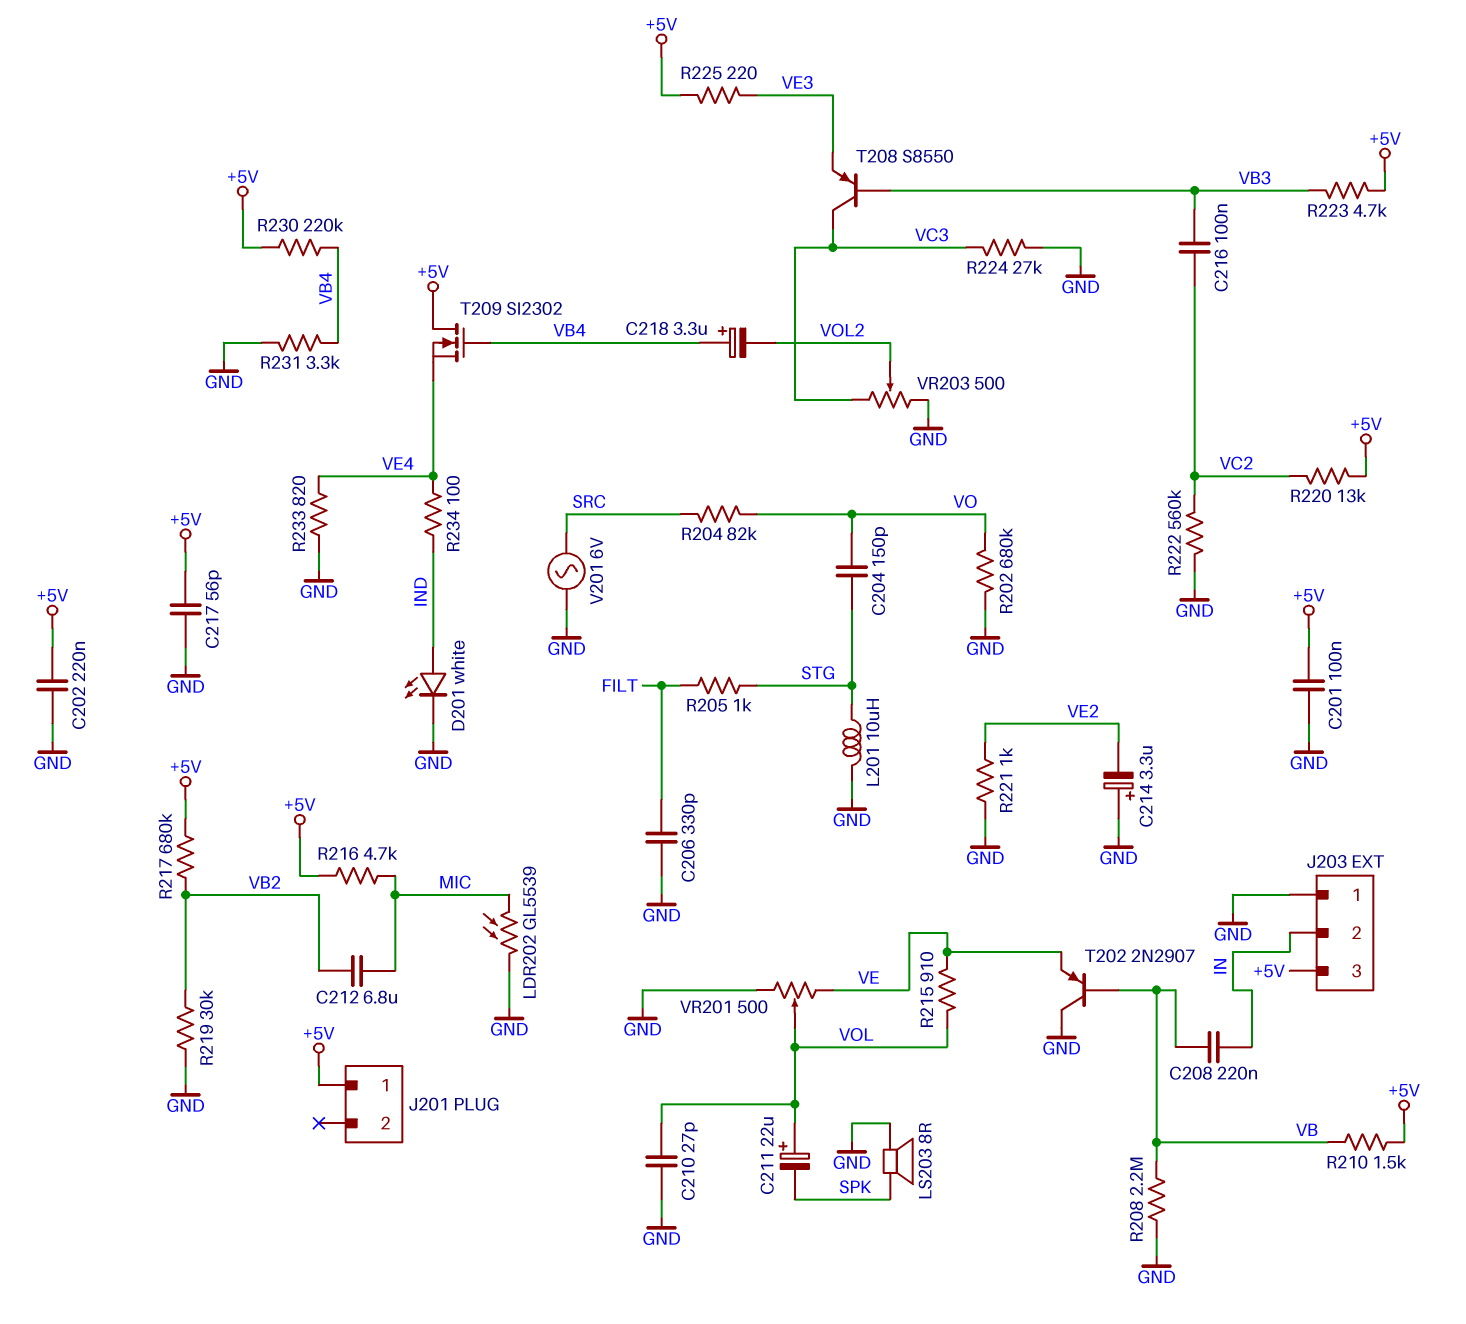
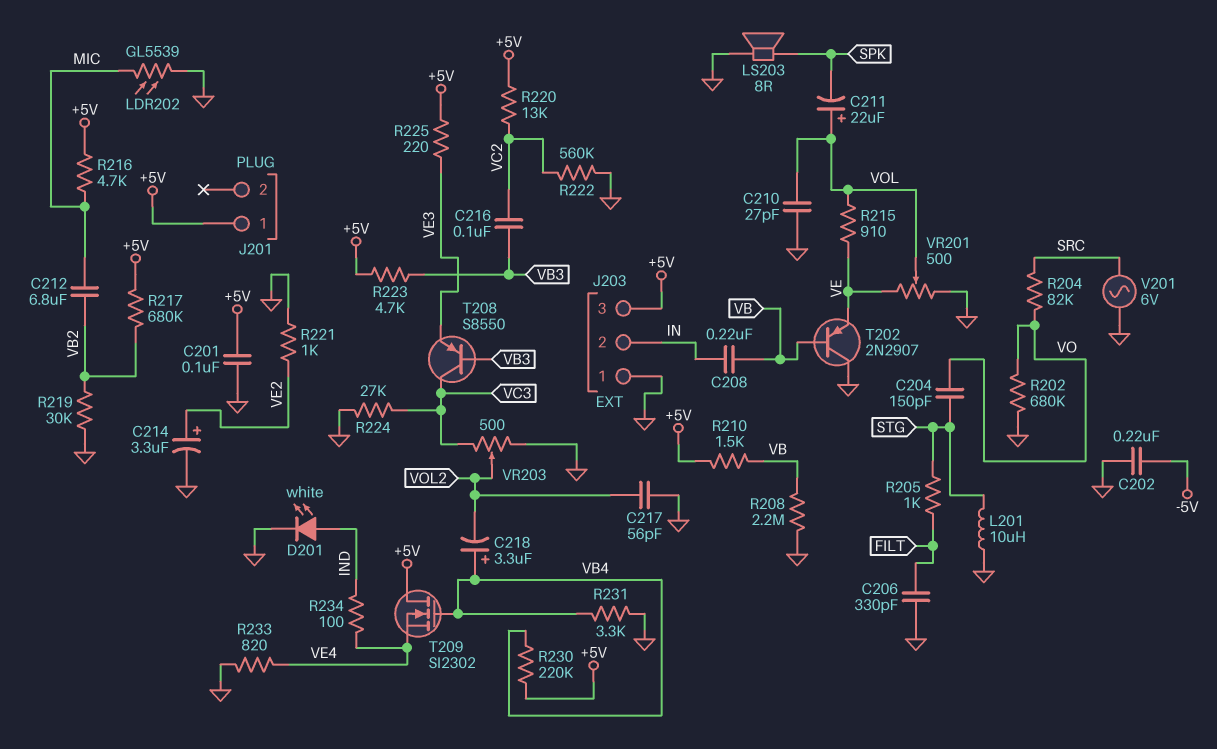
C202: 220nF (+5V, GND) -> 220nF (-5V, GND)
C214: 3.3uF (plus GND, minus VE2) -> 3.3uF (plus VE2, minus GND)
C217: 56pF (+5V, GND) -> 56pF (GND, VOL2)

